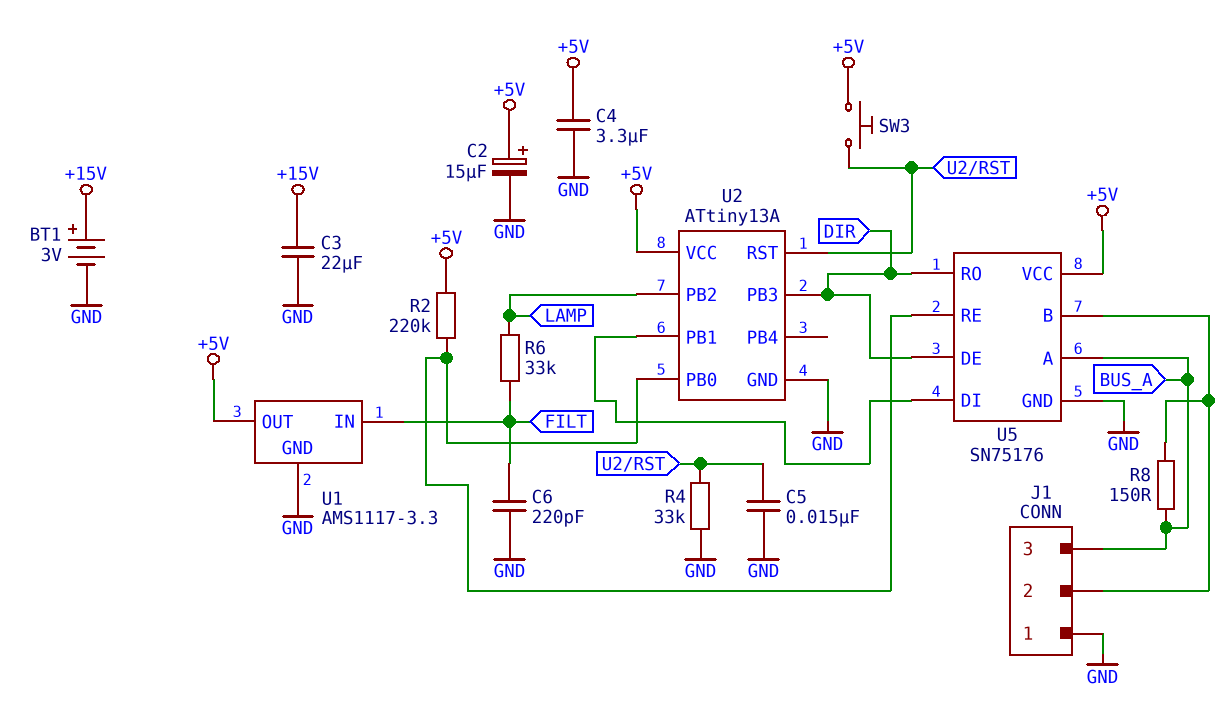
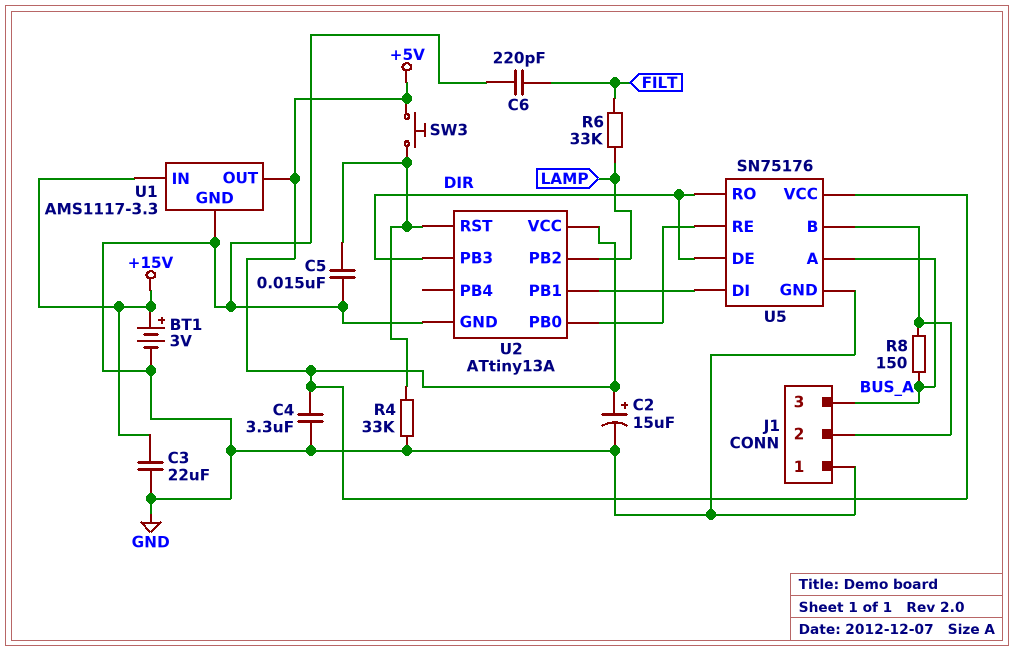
R2: 220k (+5V, U2/PB0) -> none
U1 pin IN: FILT -> +15V

